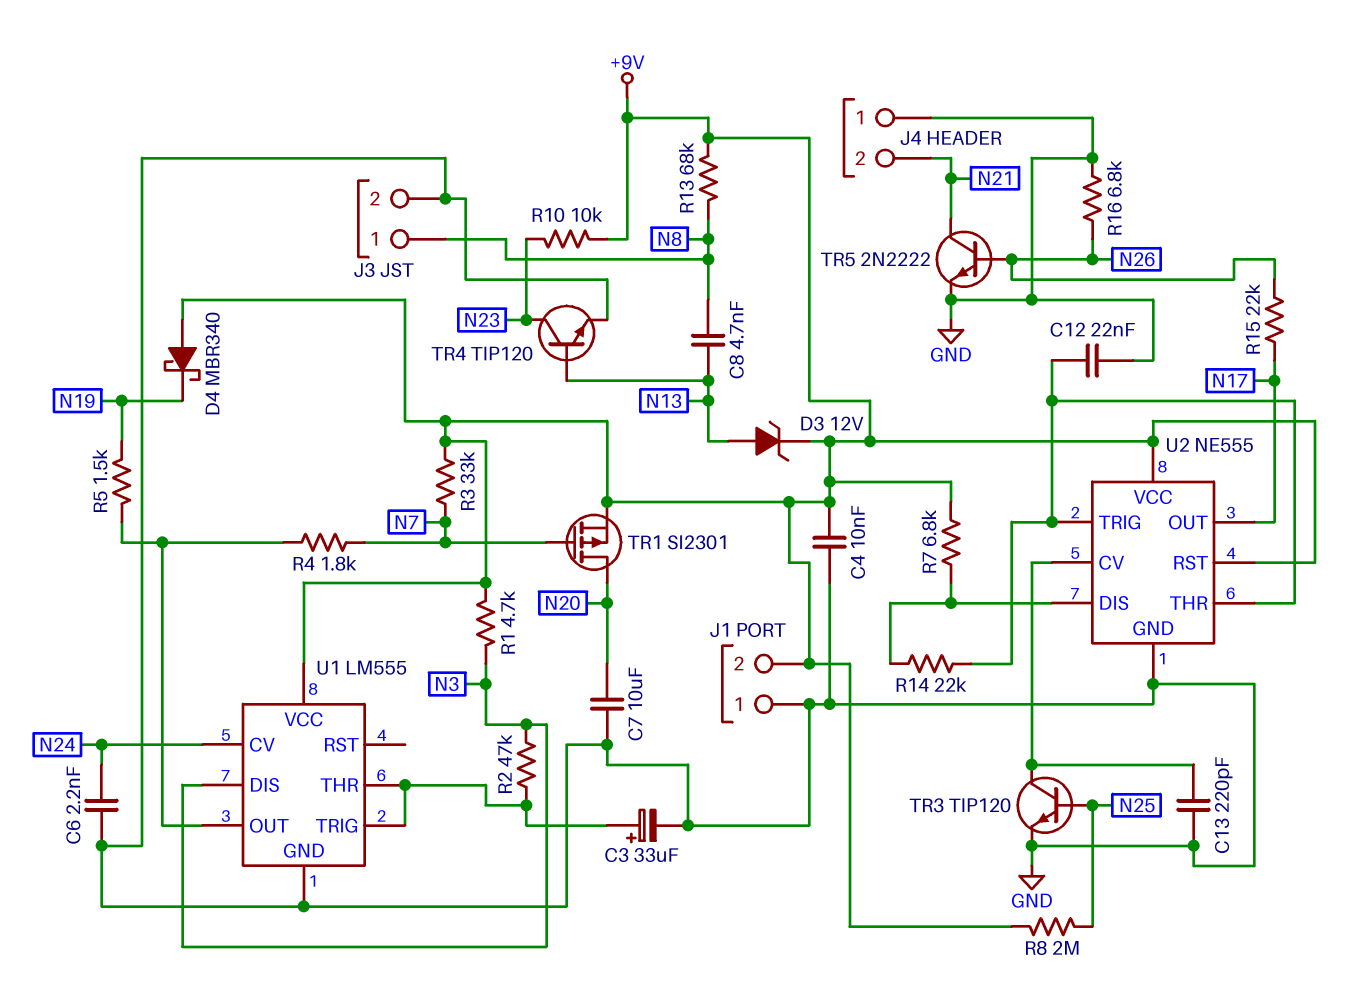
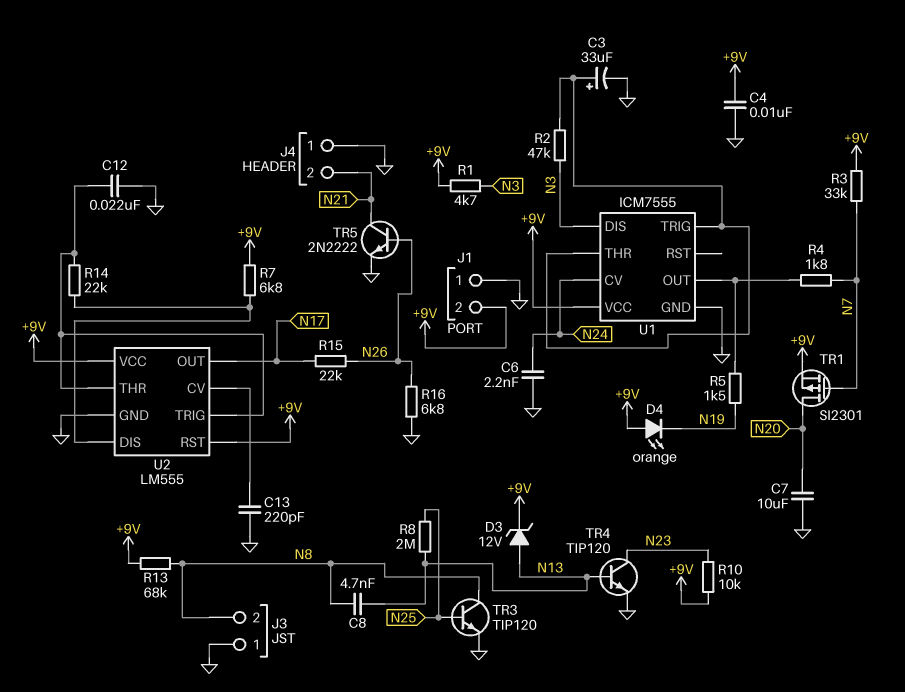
D4: schottky MBR340 (A +9V, K N19) -> LED orange (A +9V, K N19)
J3 pin 1: N8 -> GND
J3 pin 2: GND -> N8
R8: 2M (+9V, N25) -> 2M (N13, N25)
TR3: NPN TIP120 (B N25, C U2/CV, E GND) -> NPN TIP120 (B N25, C N8, E GND)
U1: LM555 -> ICM7555
U2: NE555 -> LM555

